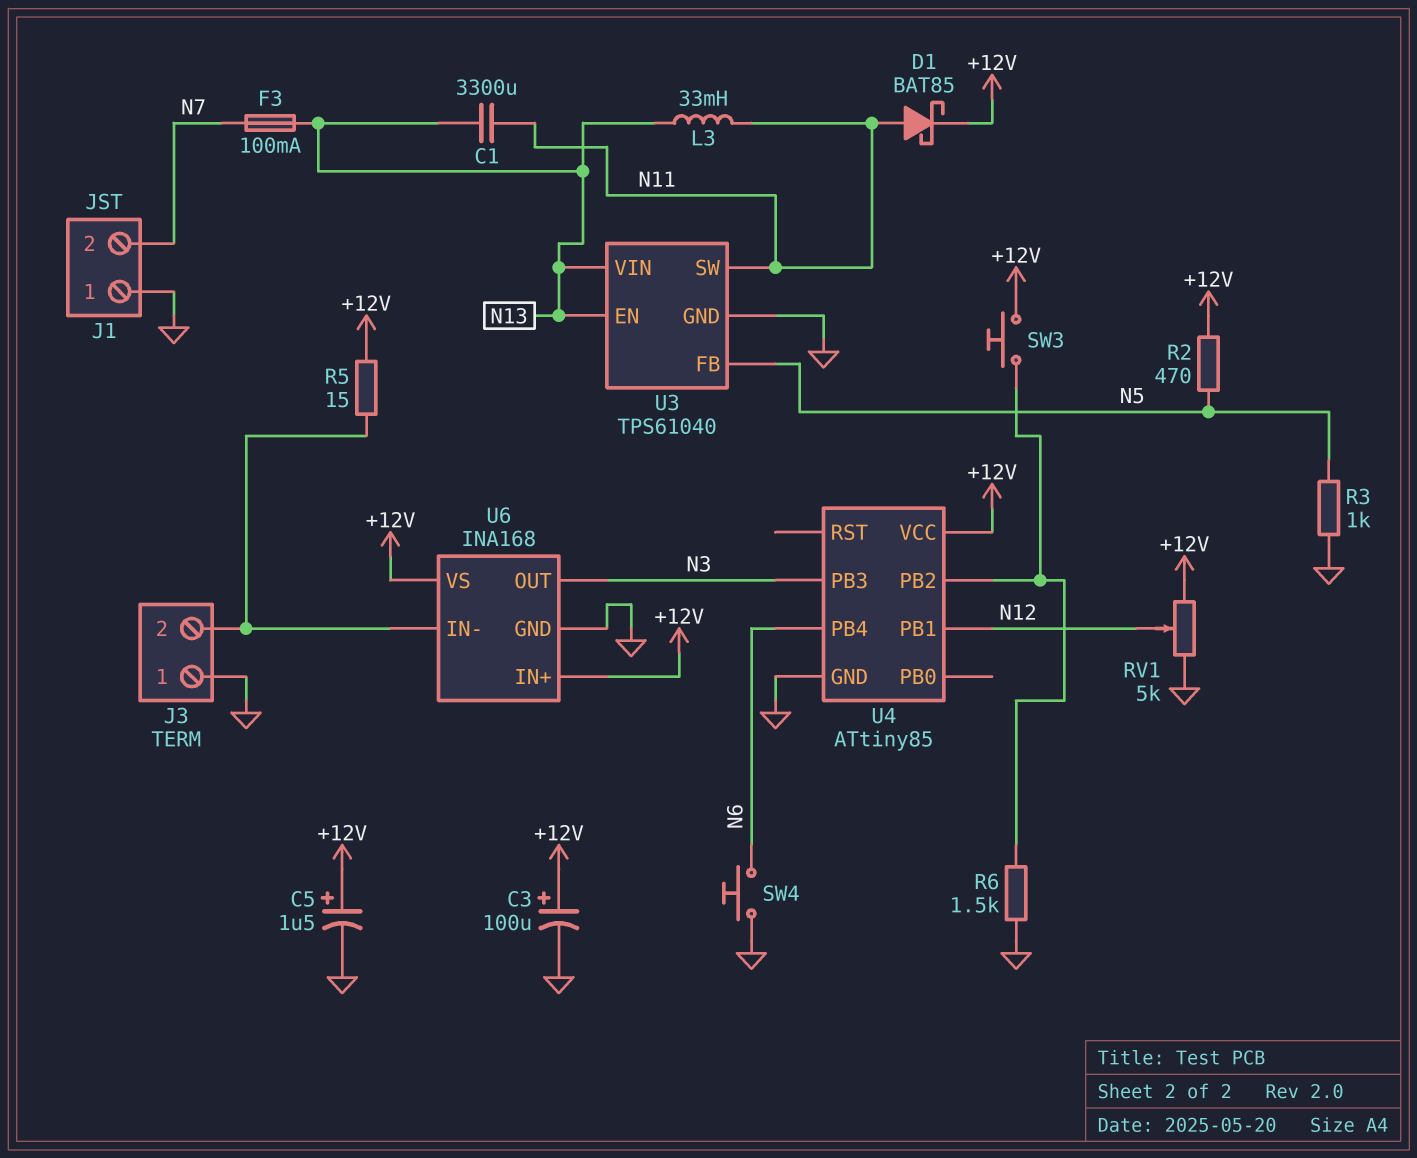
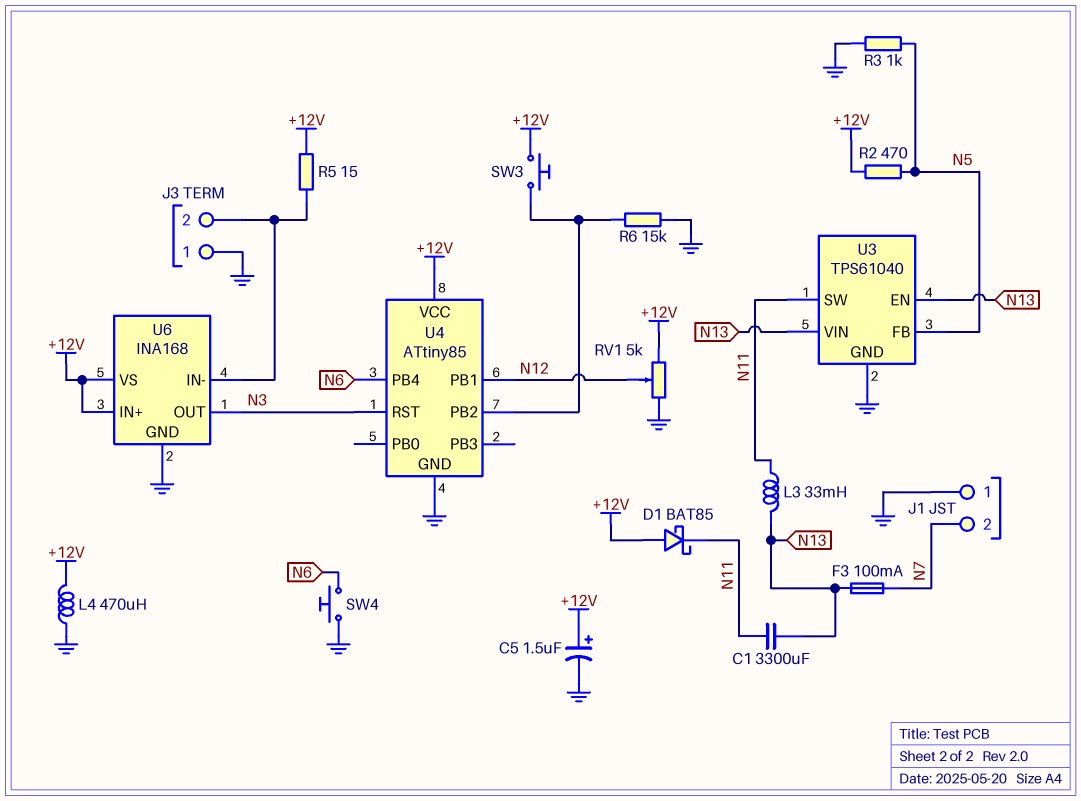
C3: 100uF (plus +12V, minus GND) -> none
D1: schottky BAT85 (A N11, K +12V) -> schottky BAT85 (A +12V, K N11)
L4: none -> 470uH (+12V, GND)
R6: 1.5k (GND, U4/PB2) -> 15k (GND, U4/PB2)
U4 pin PB3: N3 -> none
U4 pin RST: none -> N3

